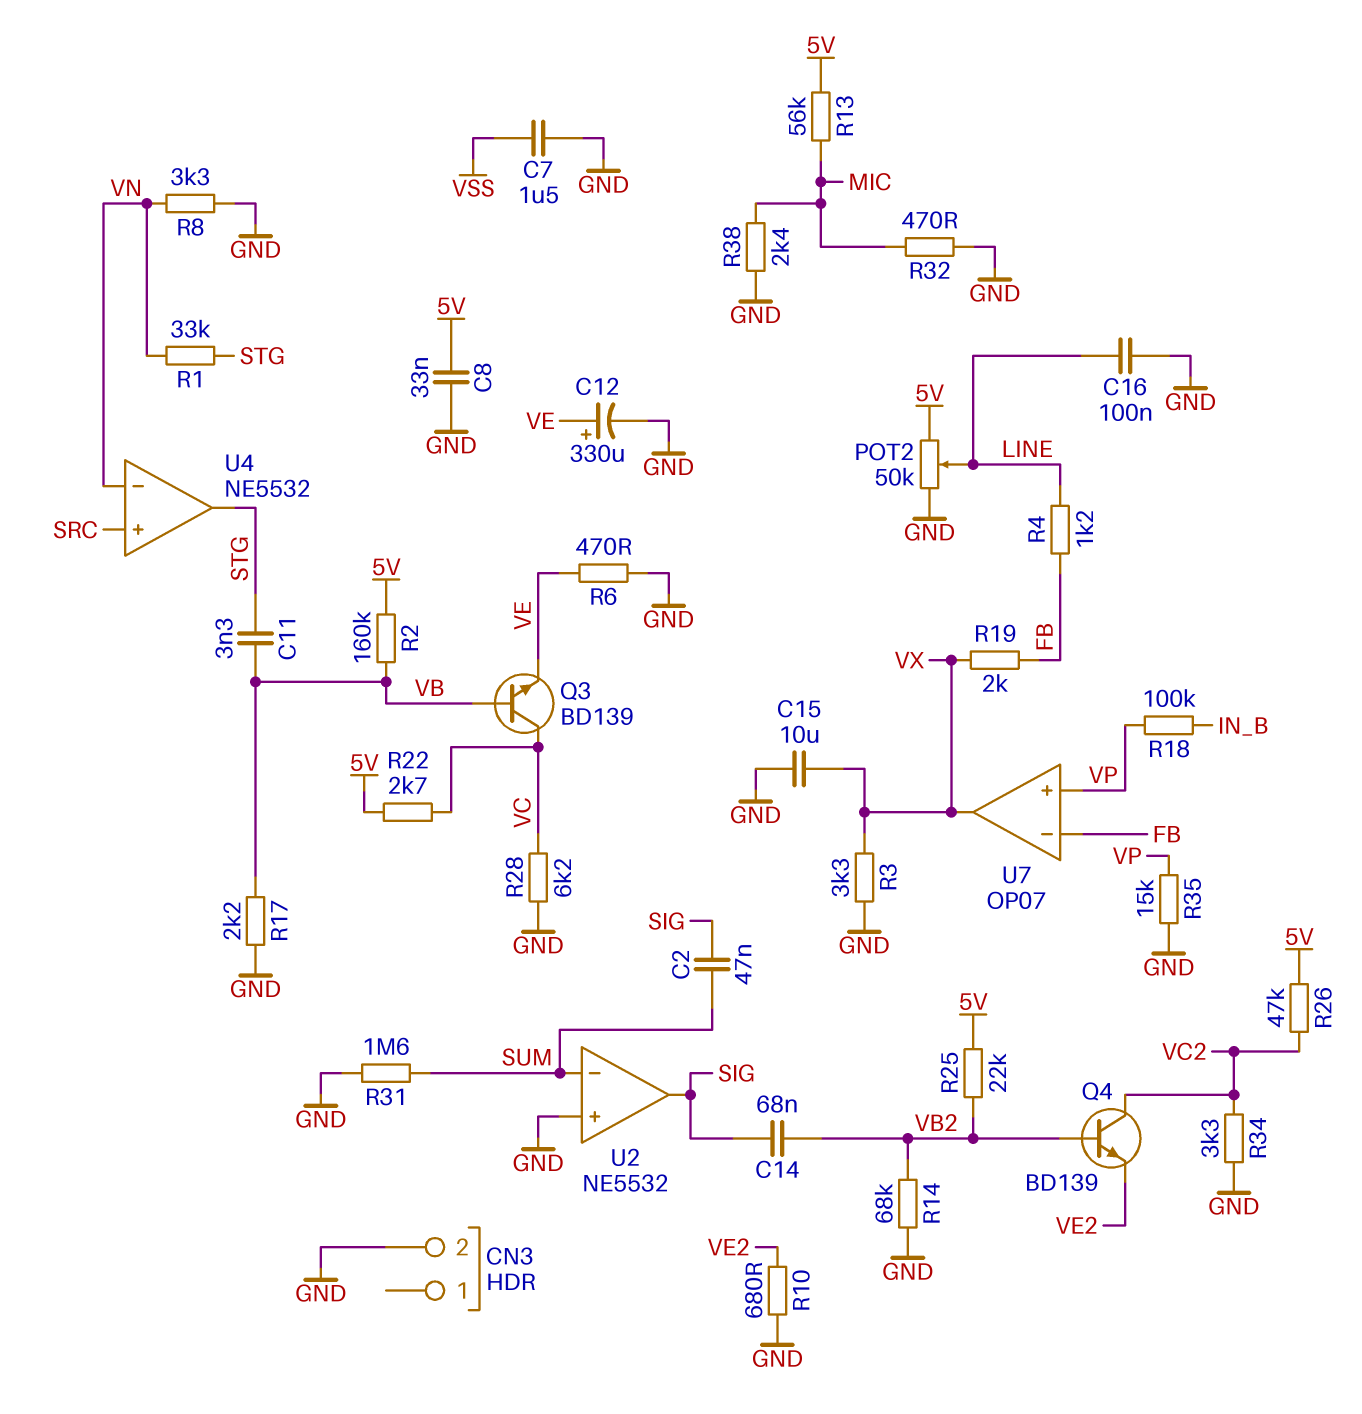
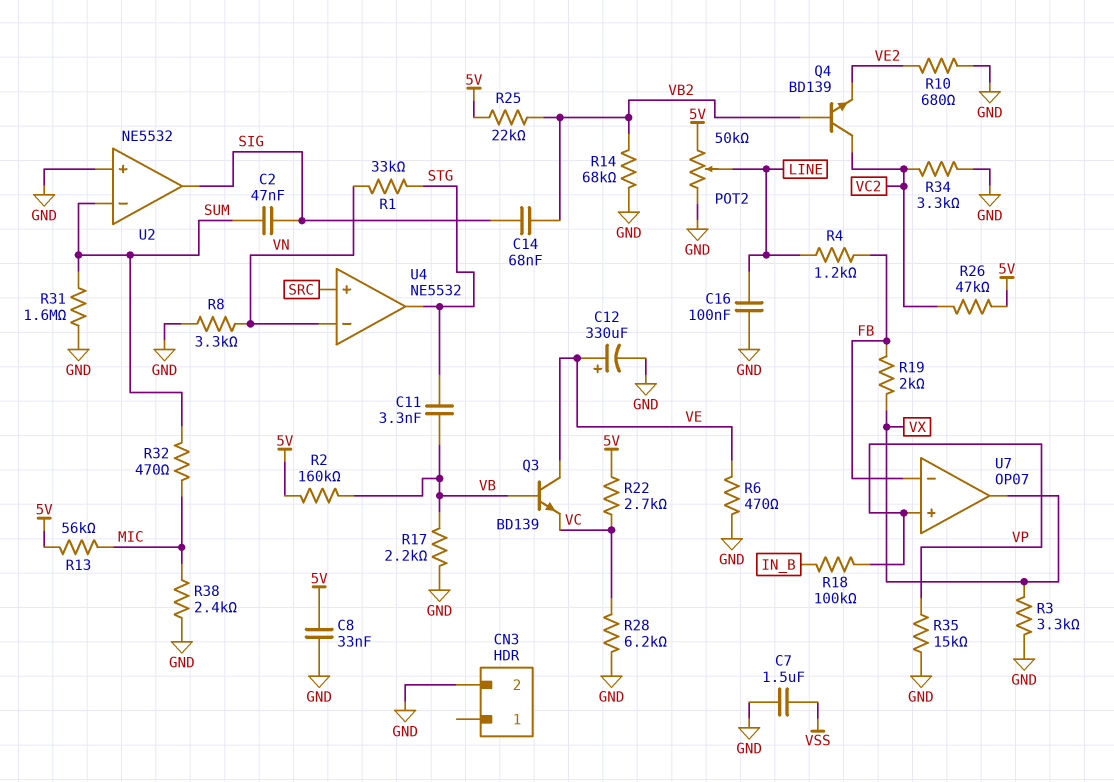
C15: 10uF (GND, VX) -> none
Q3: NPN BD139 (B VB, C VC, E VE) -> NPN BD139 (B VB, C VE, E VC)
R32: 470 (GND, MIC) -> 470 (MIC, SUM)

